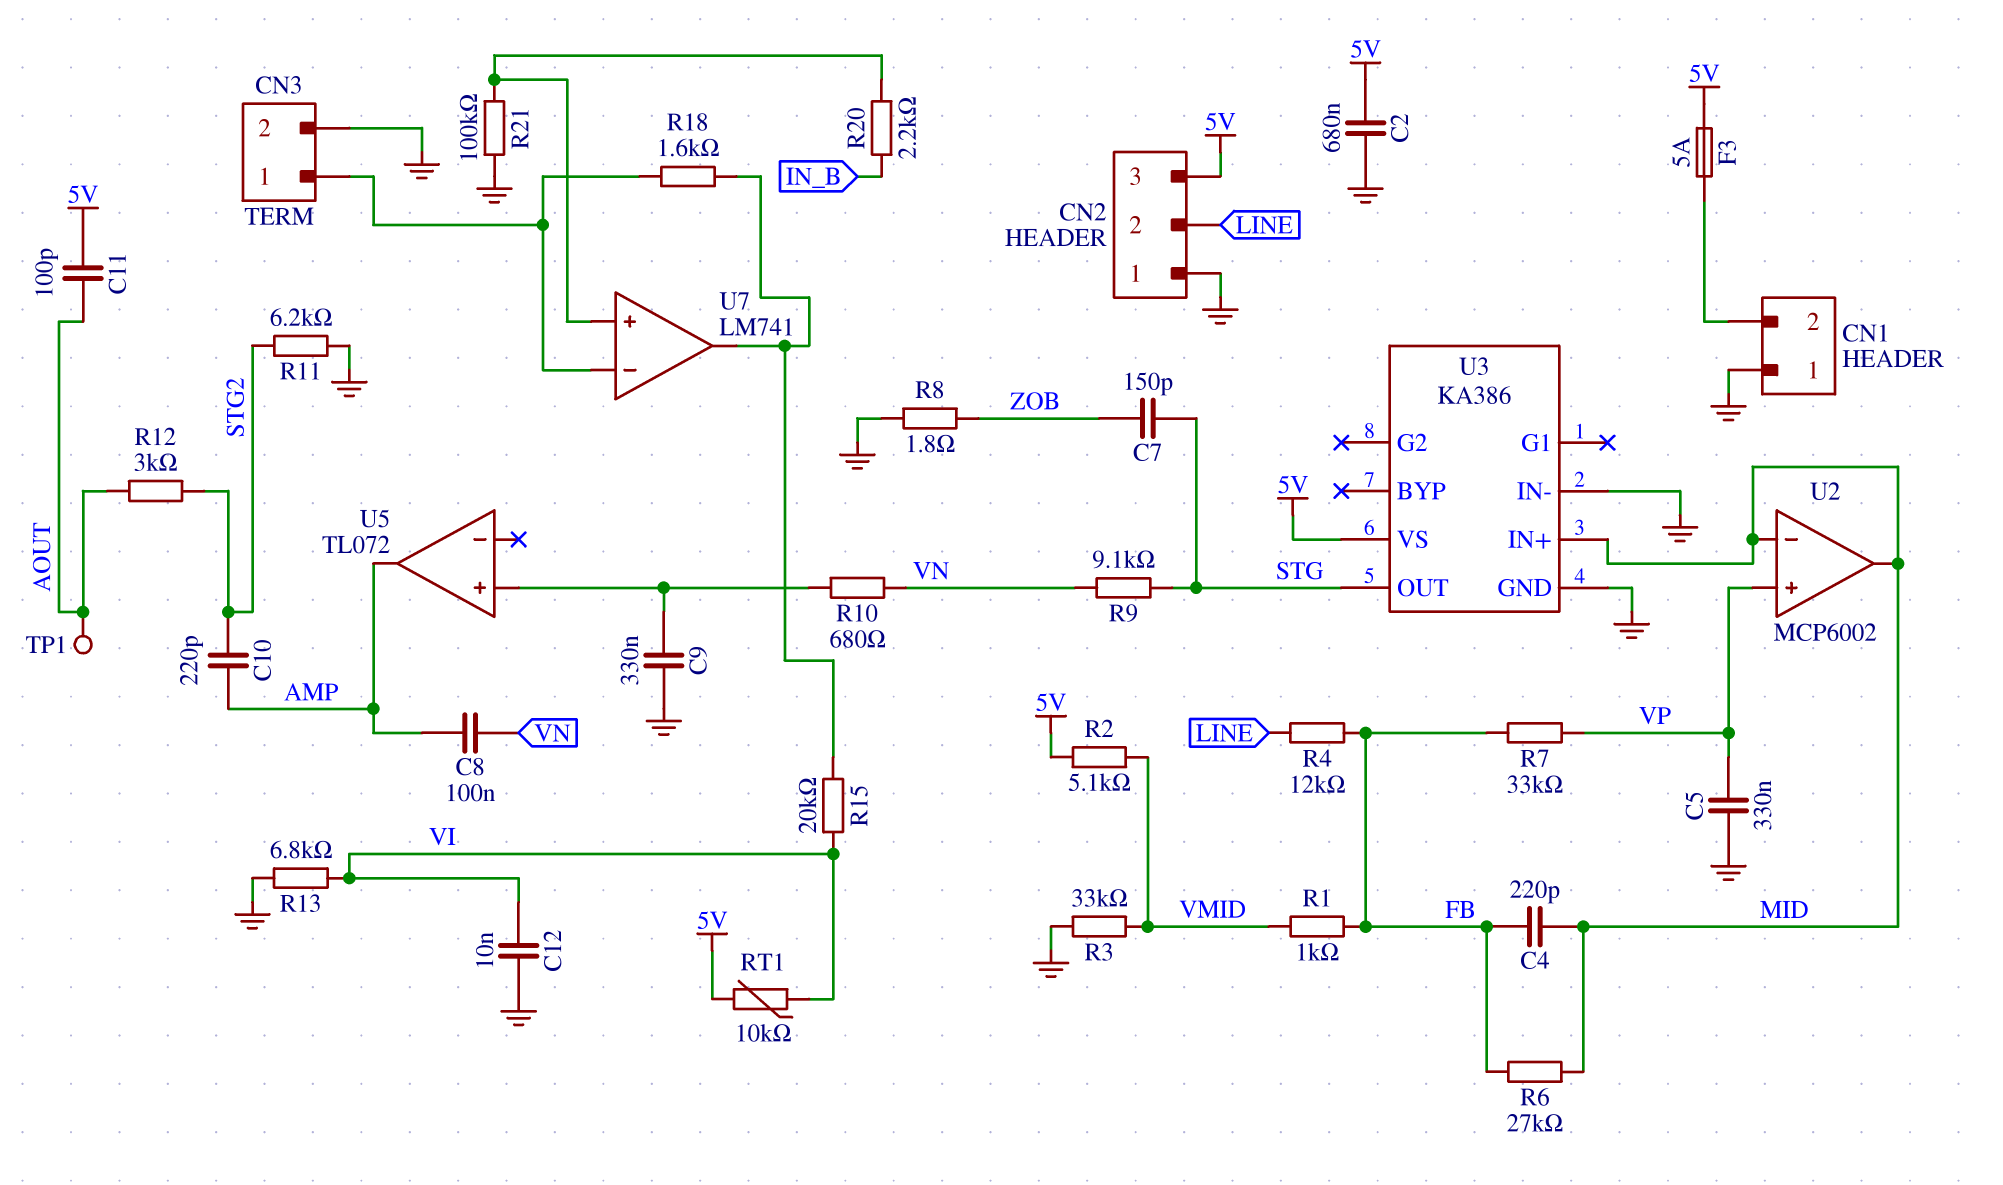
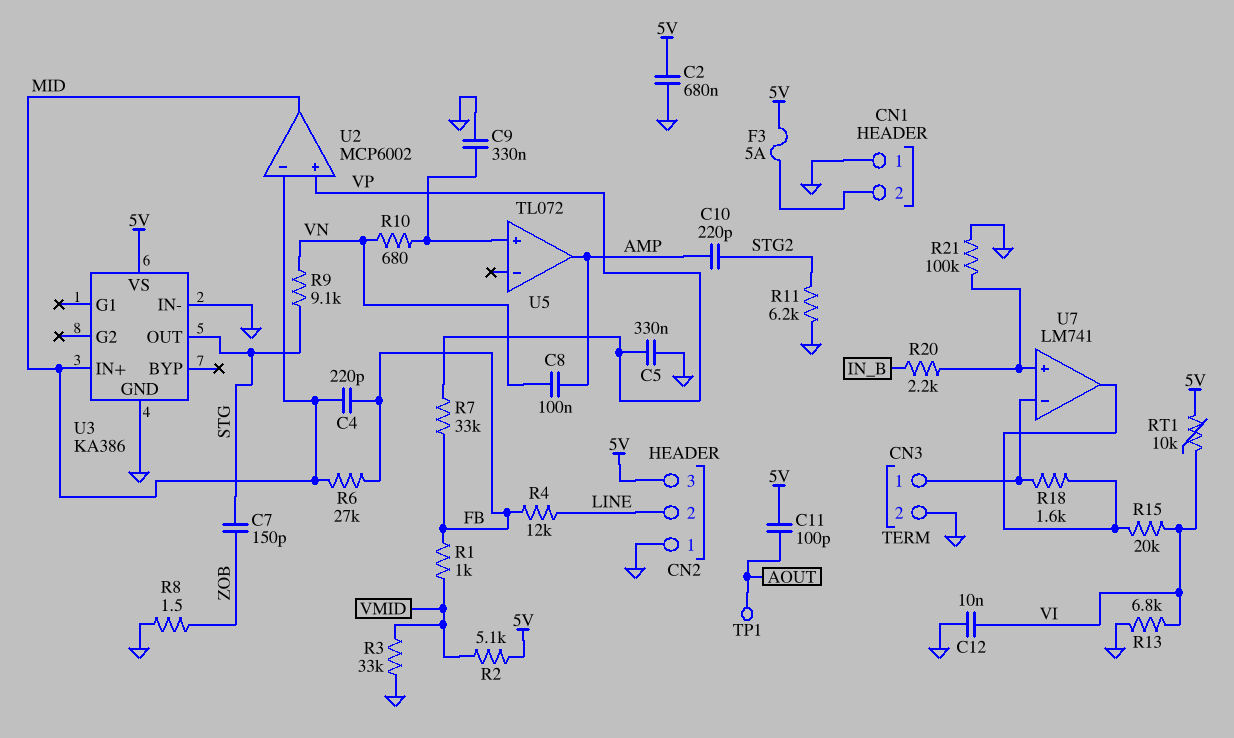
R8: 1.8 (GND, ZOB) -> 1.5 (GND, ZOB)
R12: 3k (AOUT, STG2) -> none

